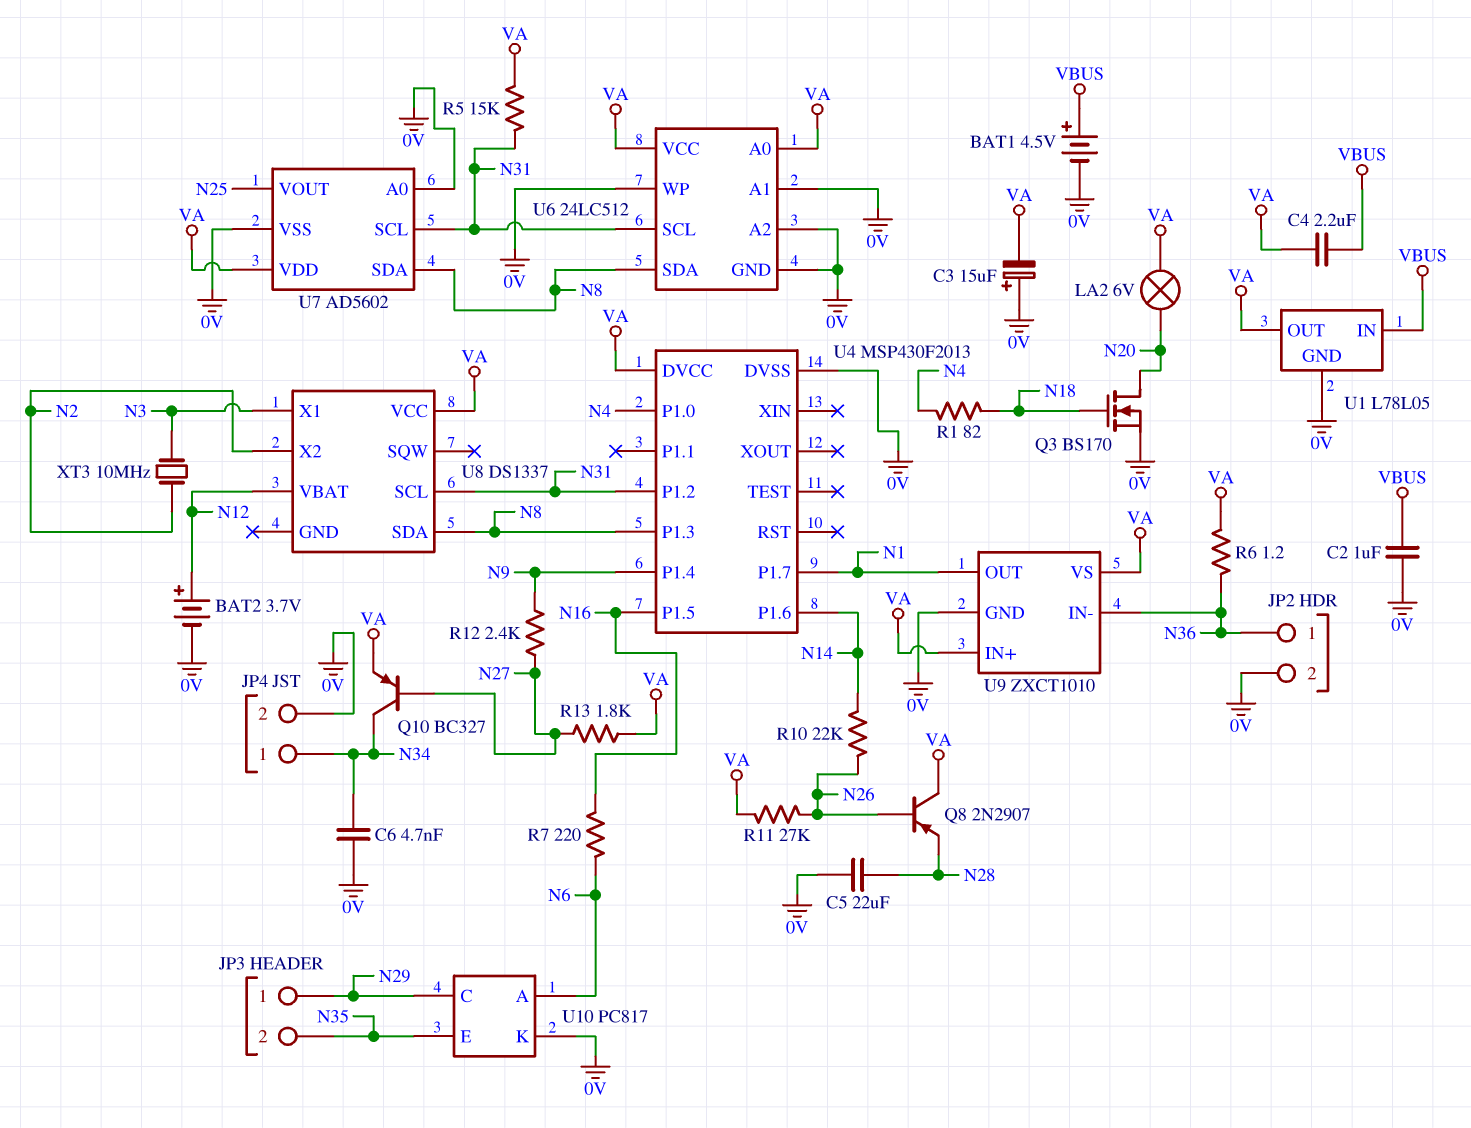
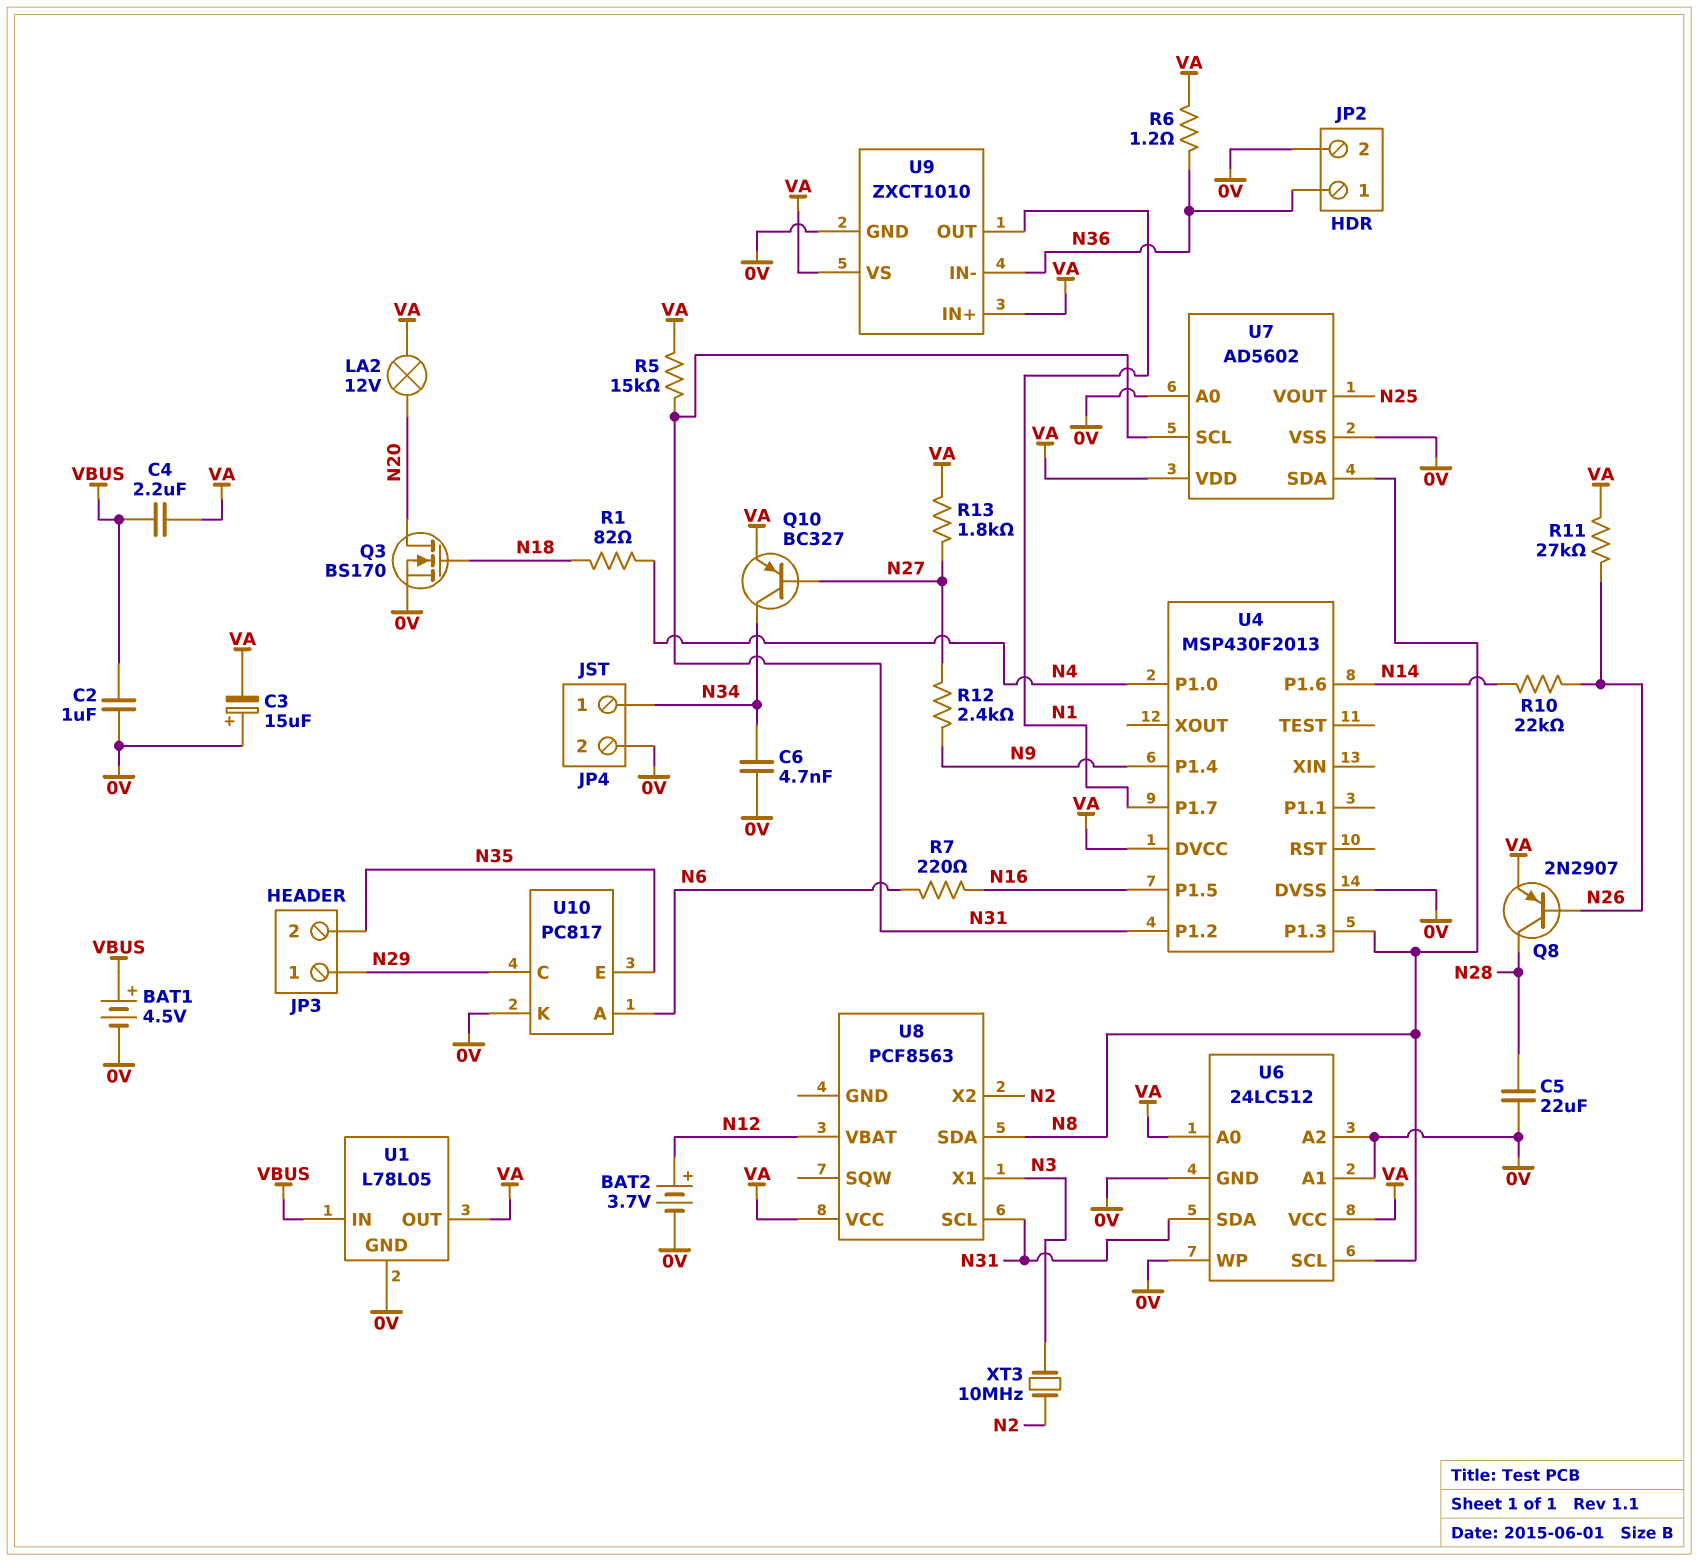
LA2: lamp 6V (N20, VA) -> lamp 12V (N20, VA)
Q8: PNP 2N2907 (B N26, C VA, E N28) -> PNP 2N2907 (B N26, C N28, E VA)
U6 pin SCL: N31 -> N8
U6 pin SDA: N8 -> N31
U8: DS1337 -> PCF8563

